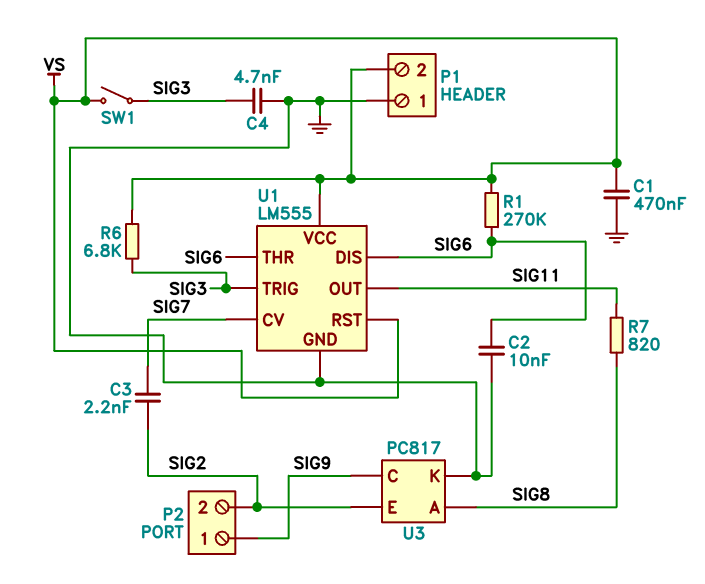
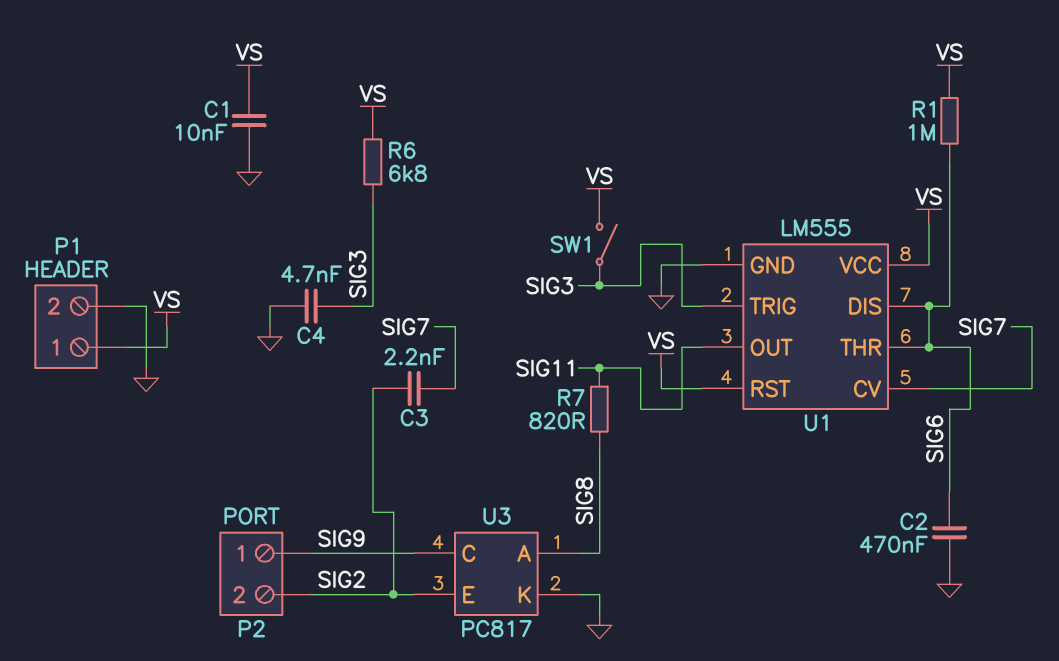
C1: 470nF (GND, VS) -> 10nF (GND, VS)
C2: 10nF (GND, SIG6) -> 470nF (GND, SIG6)
P1 pin 1: GND -> VS
P1 pin 2: VS -> GND
R1: 270k (SIG6, VS) -> 1M (SIG6, VS)

